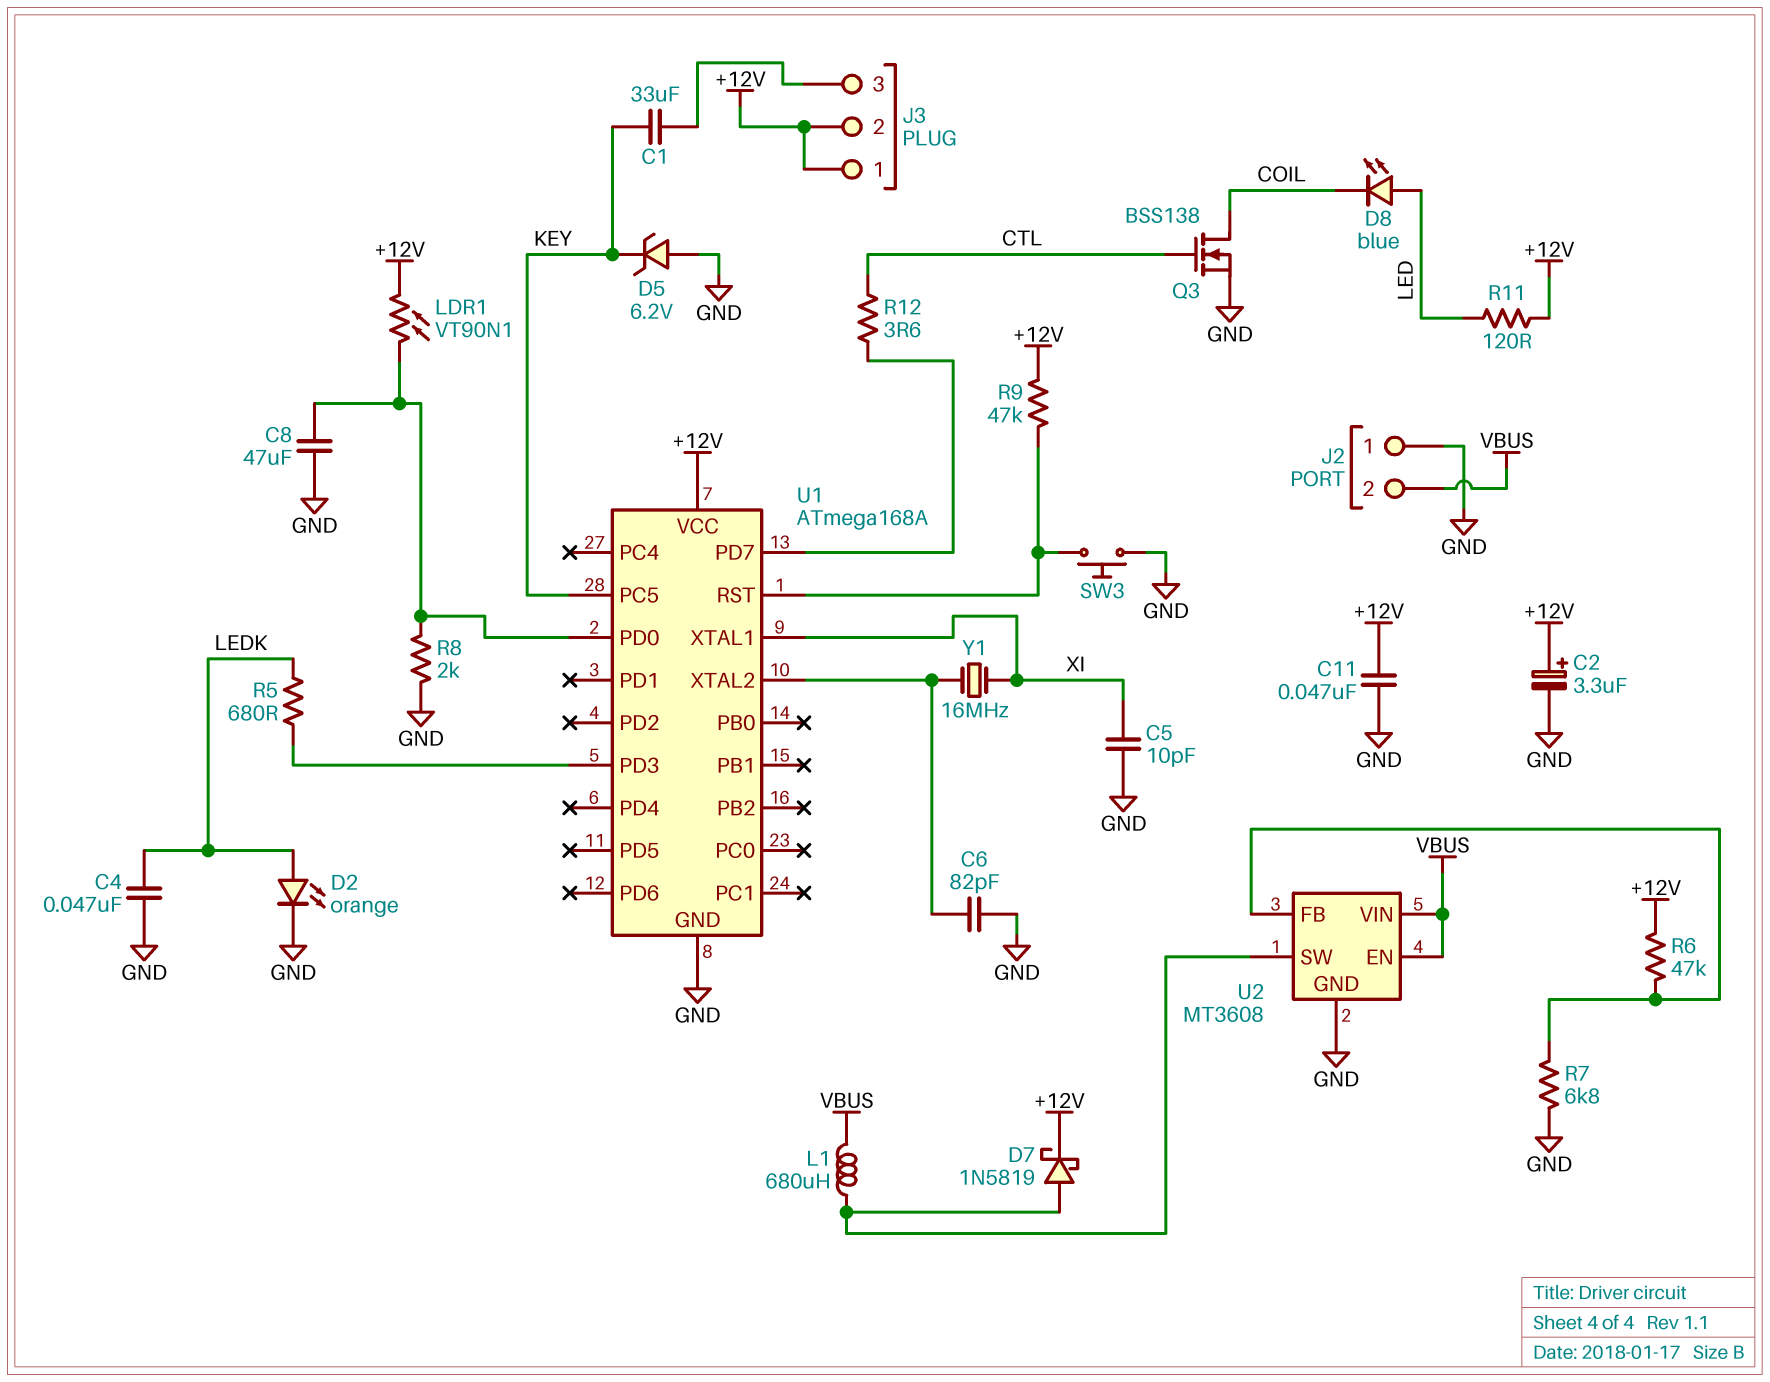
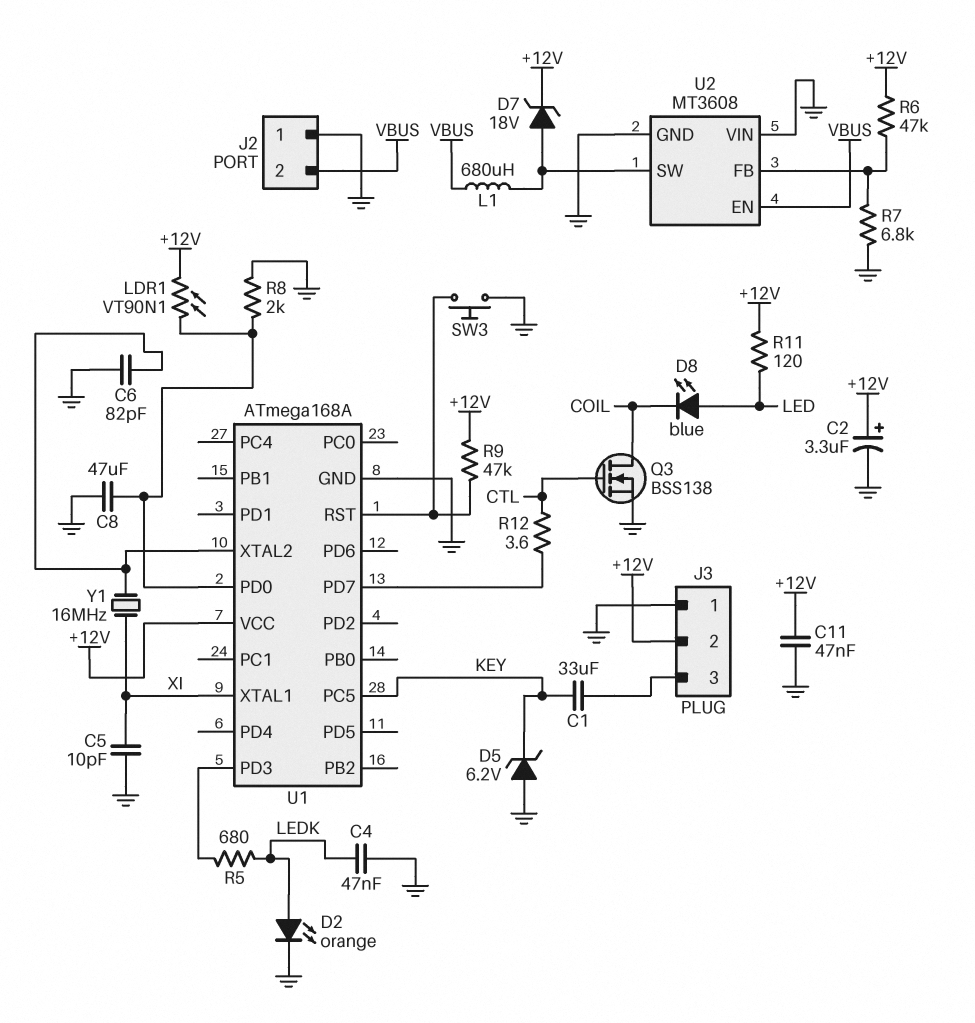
D7: schottky 1N5819 (A U2/SW, K +12V) -> zener 18V (A U2/SW, K +12V)
J3 pin 1: +12V -> GND
U2 pin VIN: VBUS -> GND

